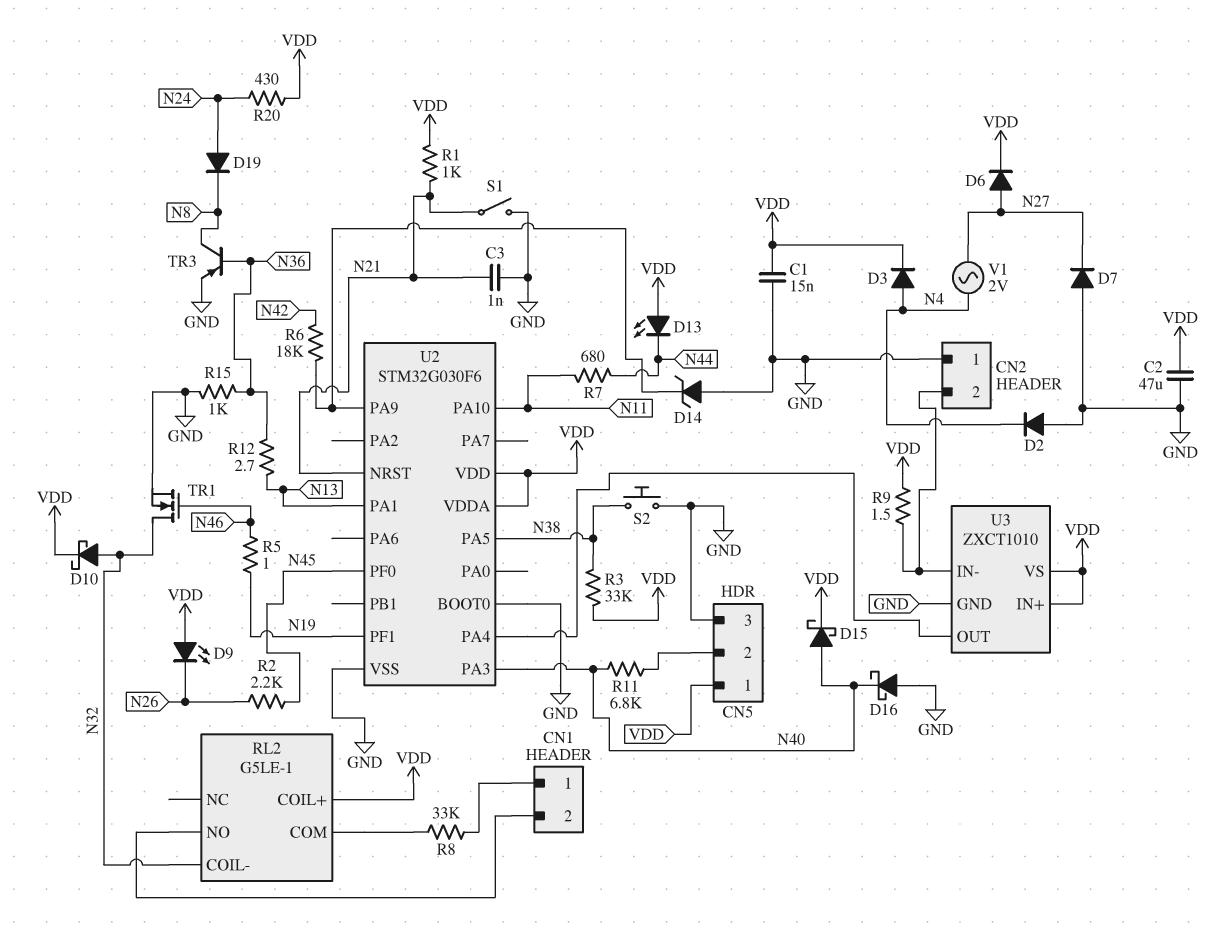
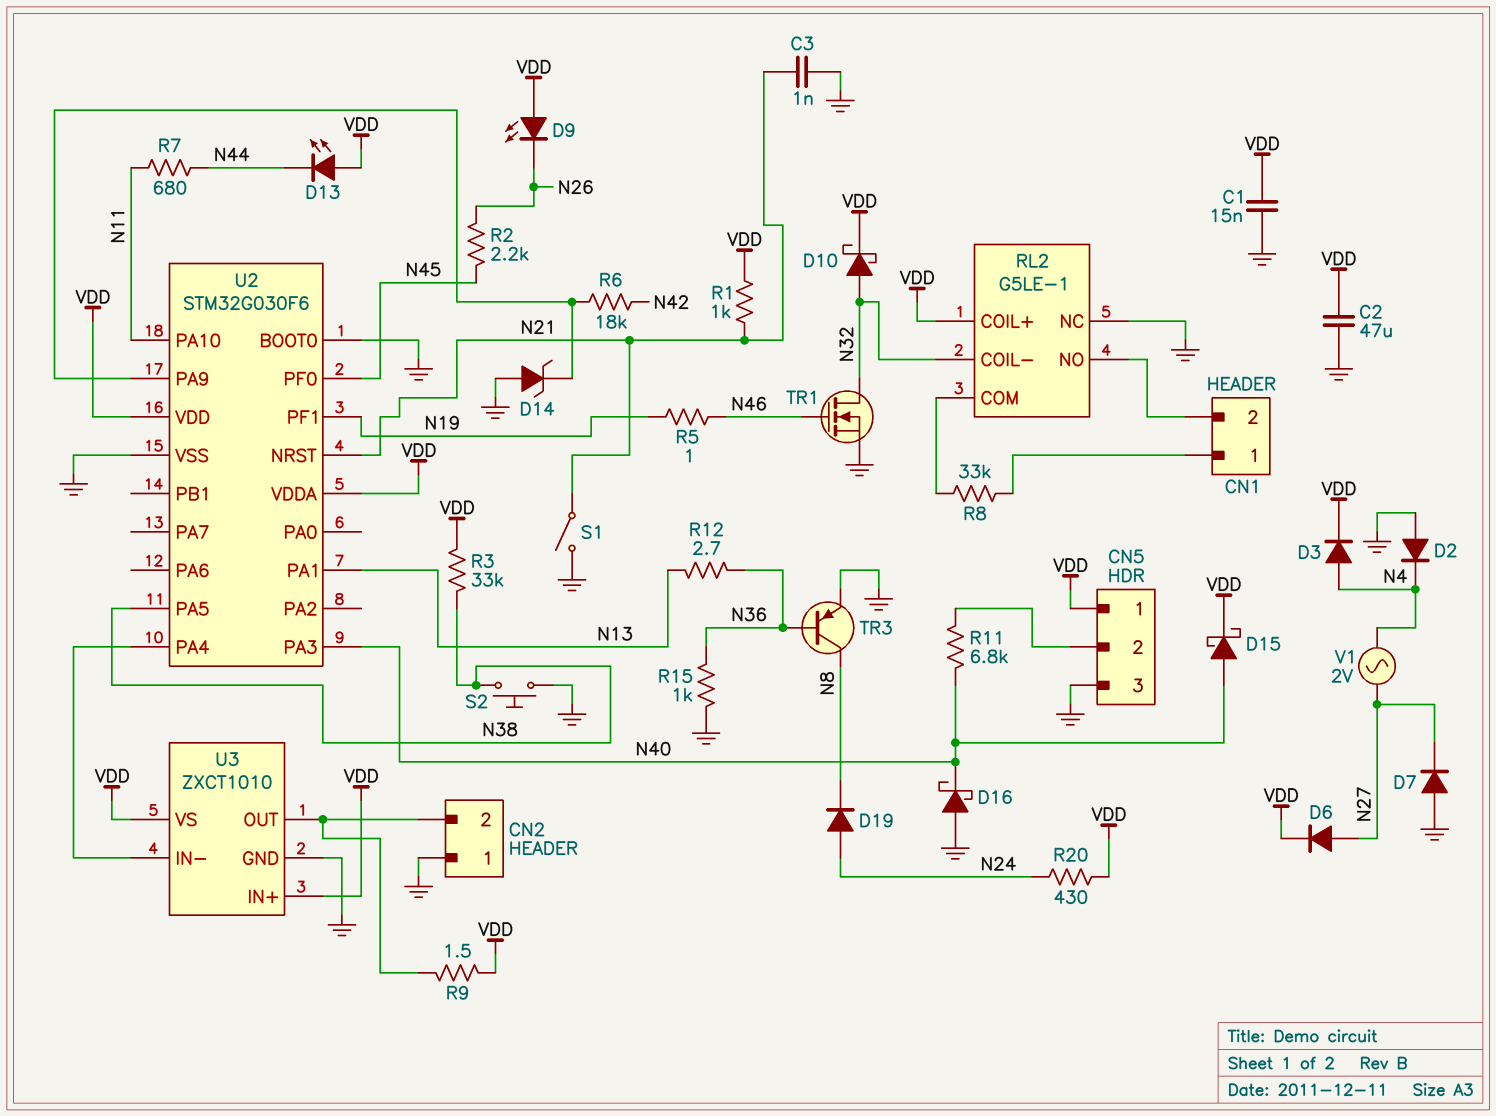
RL2 pin NC: none -> GND
U3 pin IN-: CN2/2 -> U2/PA4
U3 pin OUT: U2/PA4 -> CN2/2

